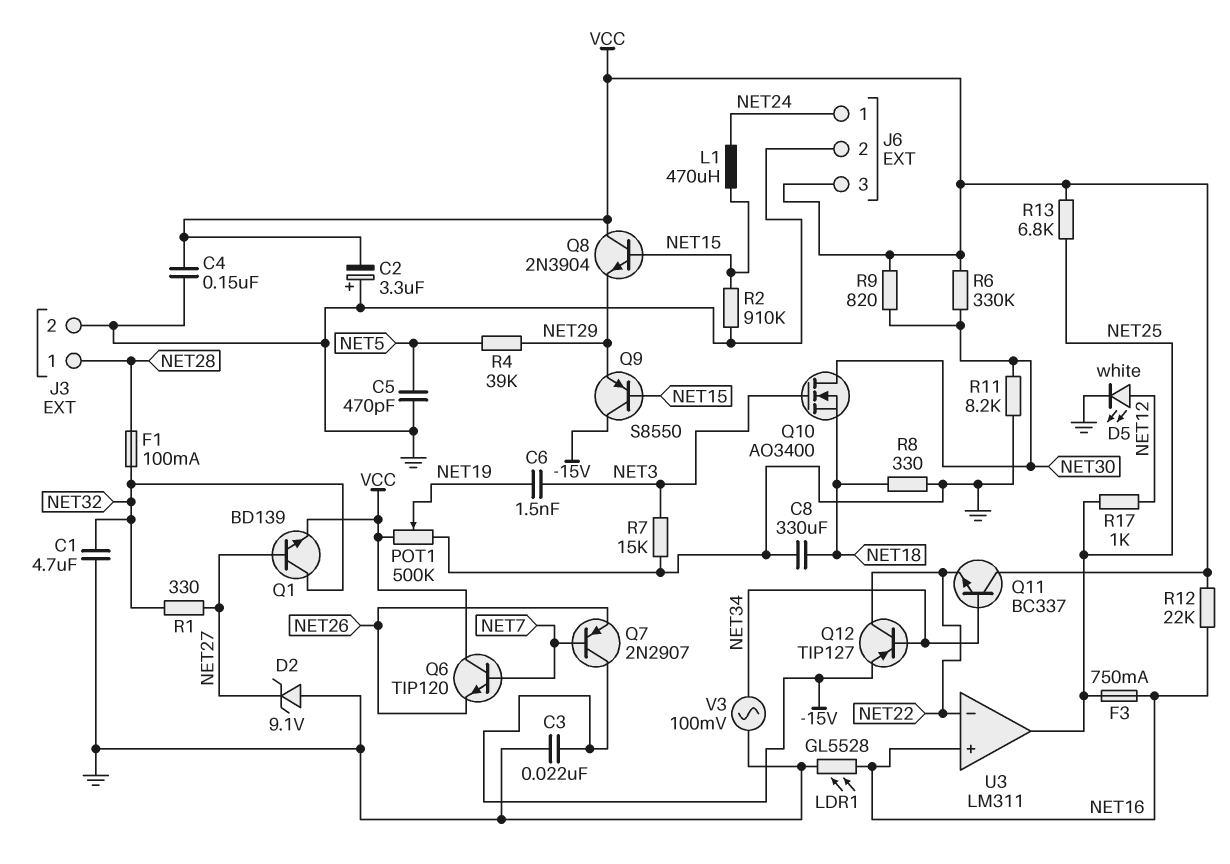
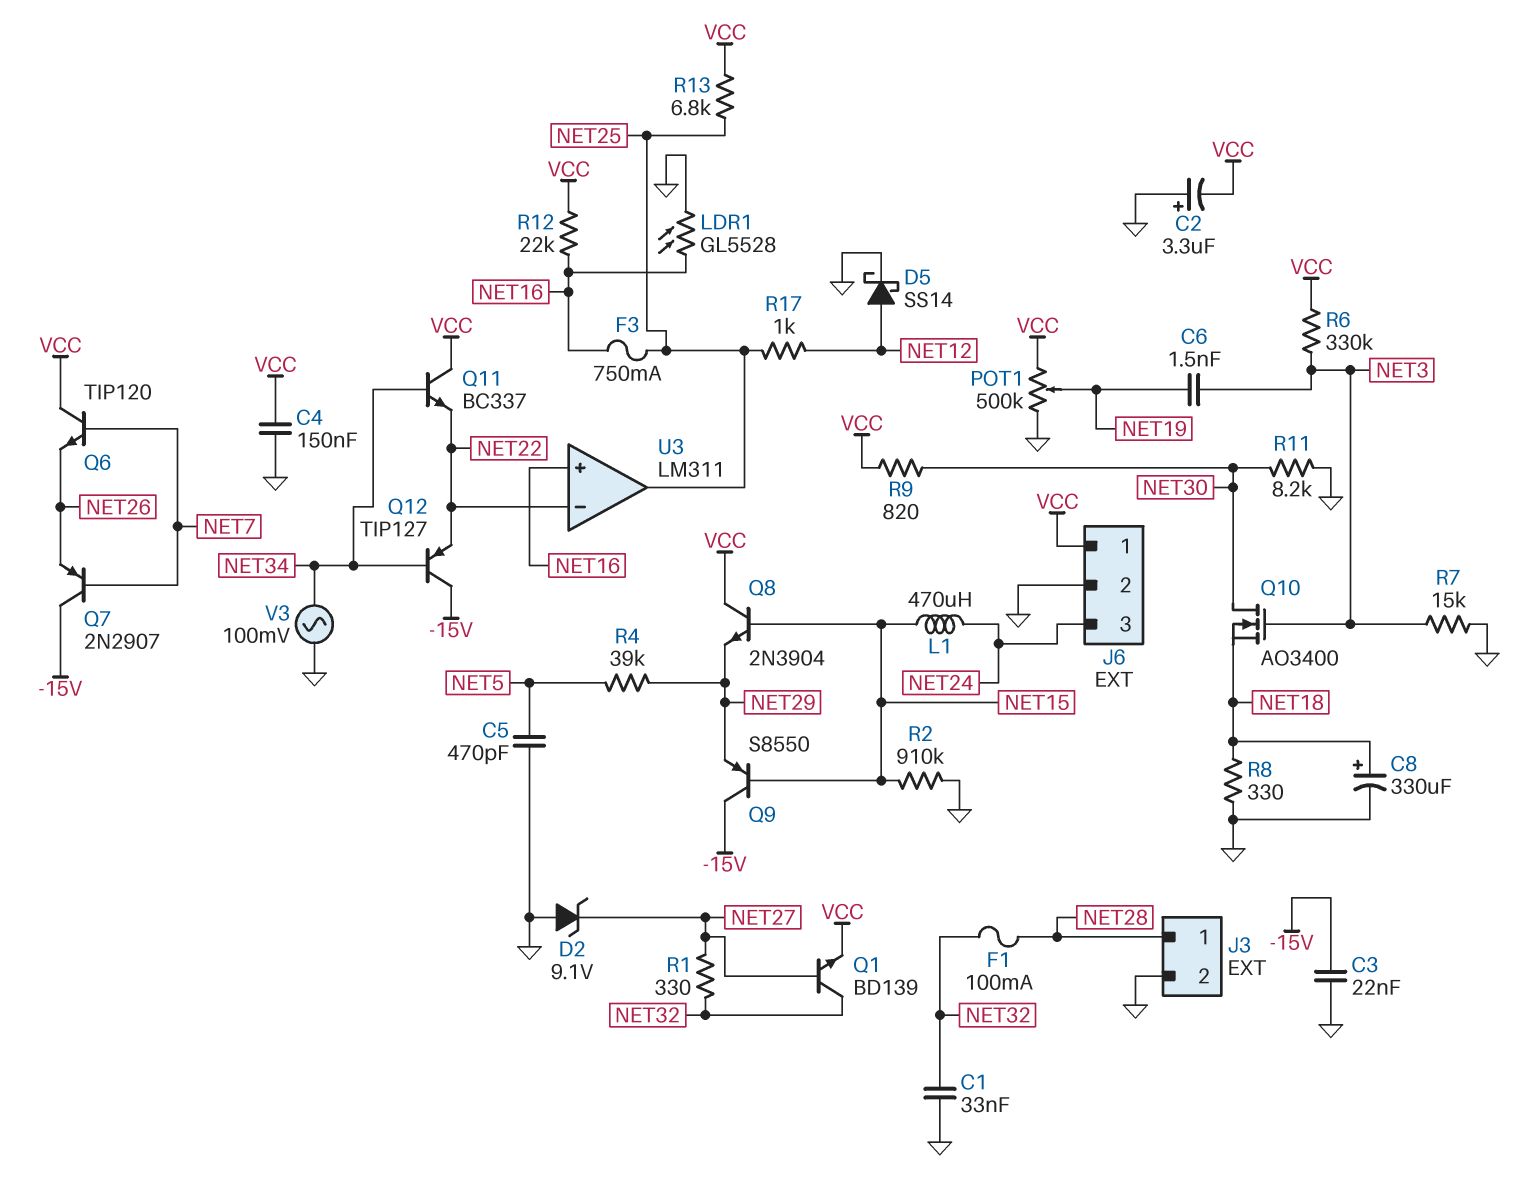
C1: 4.7uF (GND, NET32) -> 33nF (GND, NET32)
C8: 330uF (GND, NET18) -> 330uF (plus NET18, minus GND)
D5: LED white (A NET12, K GND) -> schottky SS14 (A NET12, K GND)
J6 pin 1: NET24 -> VCC
J6 pin 3: VCC -> NET24
Q12: PNP TIP127 (B NET34, C NET22, E -15V) -> PNP TIP127 (B NET34, C -15V, E NET22)
R6: 330k (NET30, VCC) -> 330k (NET3, VCC)

